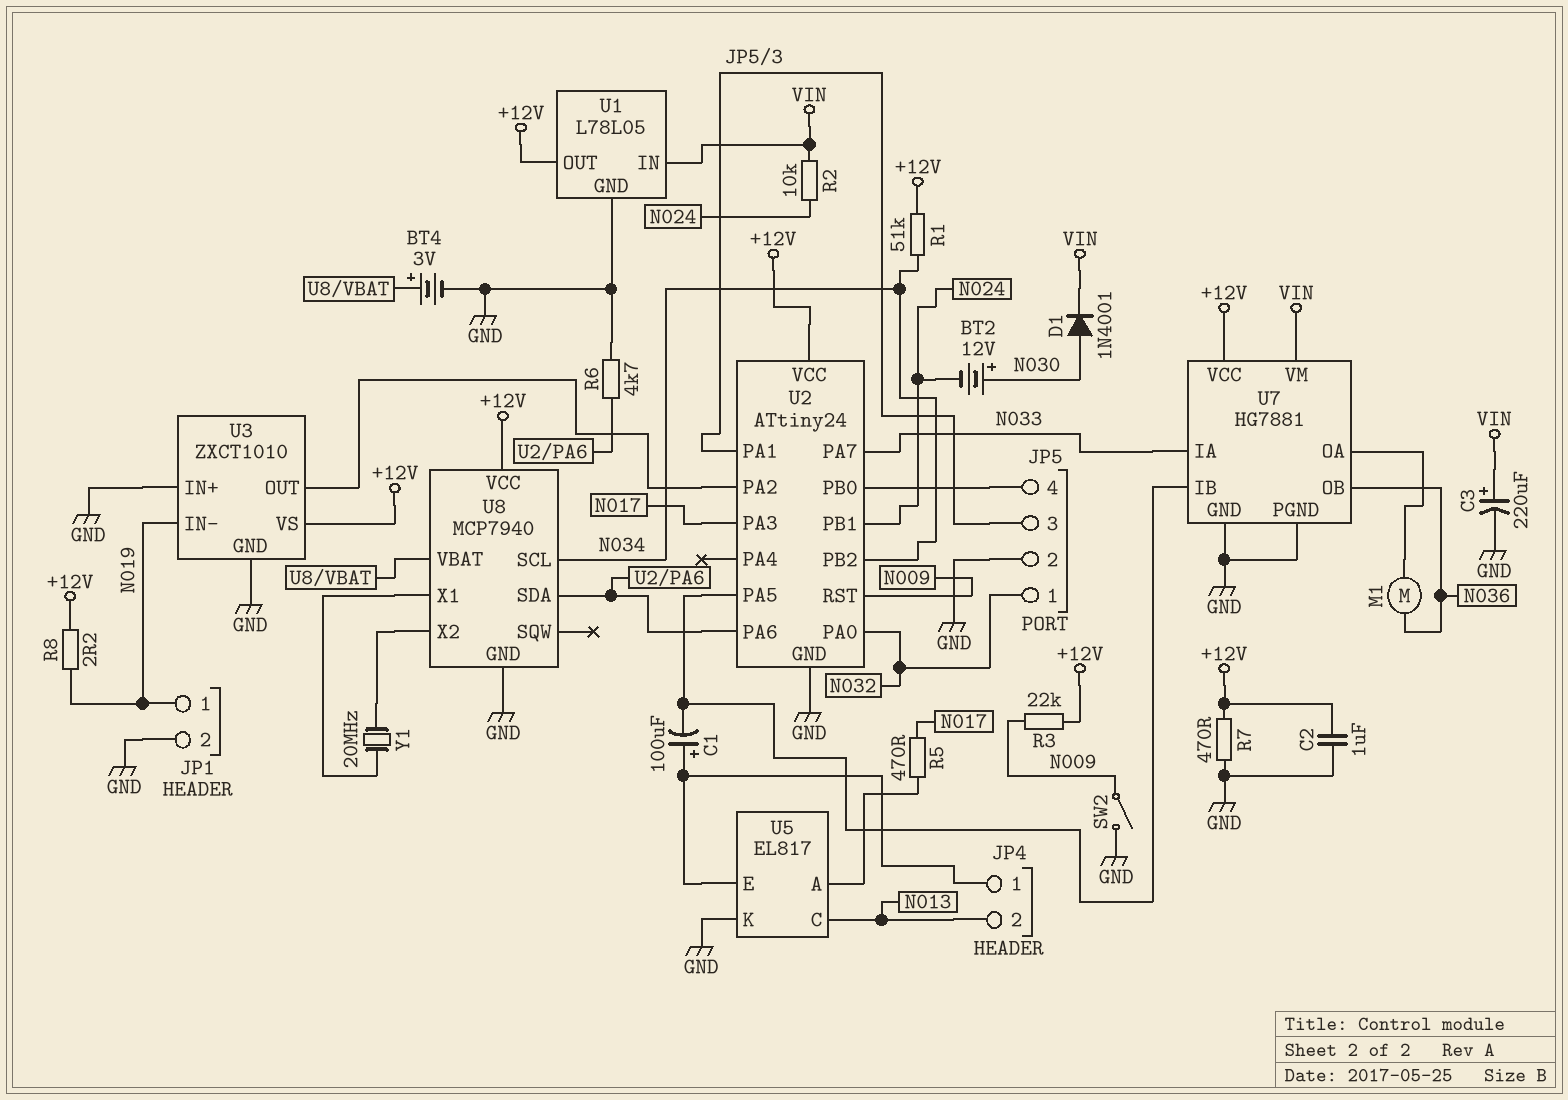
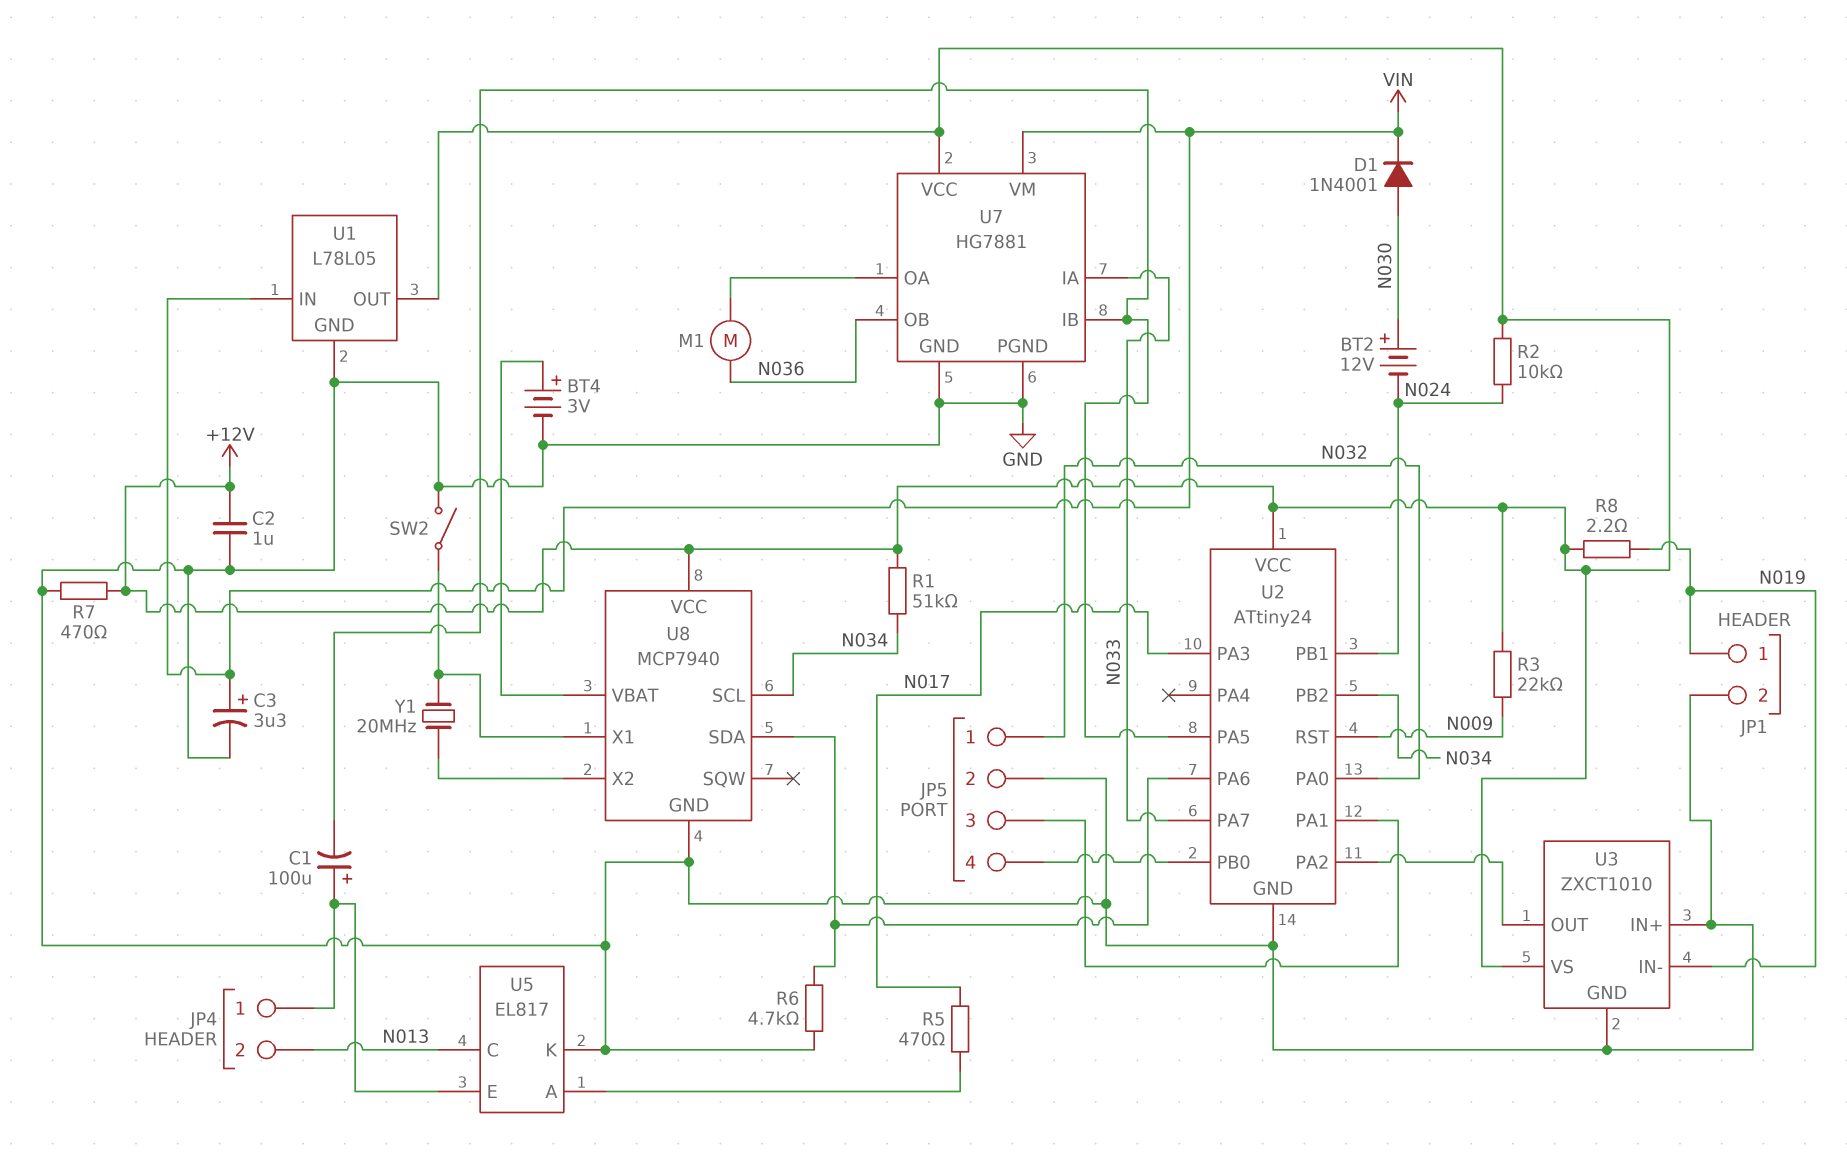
C3: 220uF (plus VIN, minus GND) -> 3.3uF (plus VIN, minus GND)
R2: 10k (N024, VIN) -> 10k (+12V, N024)
SW2: switch (GND, N009) -> switch (GND, U8/X1)

